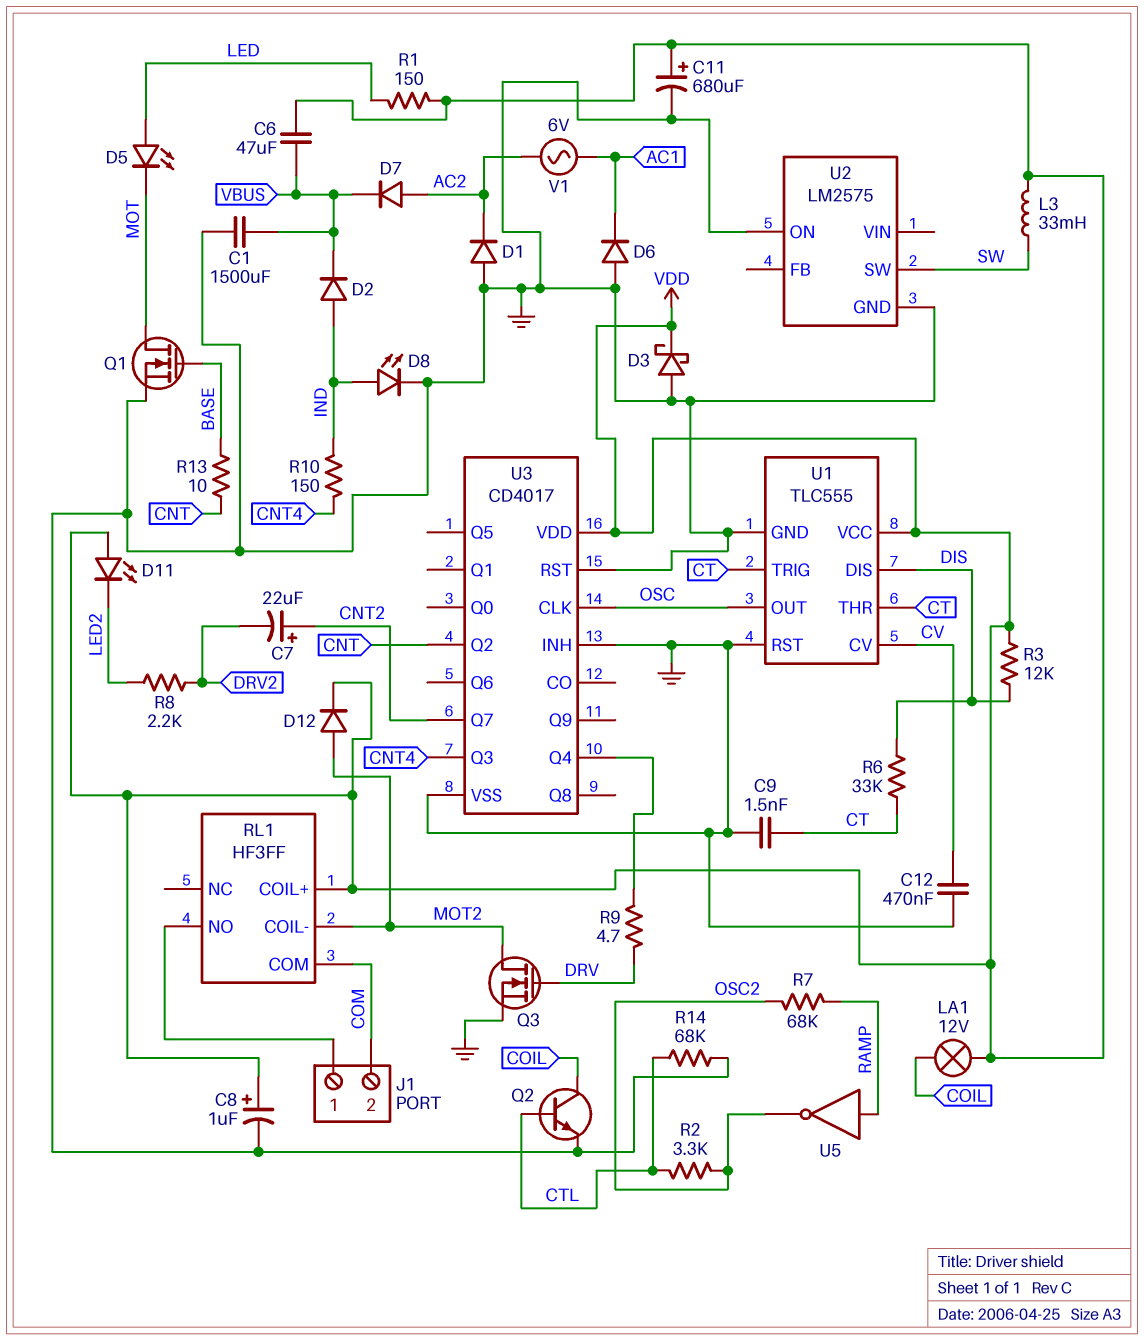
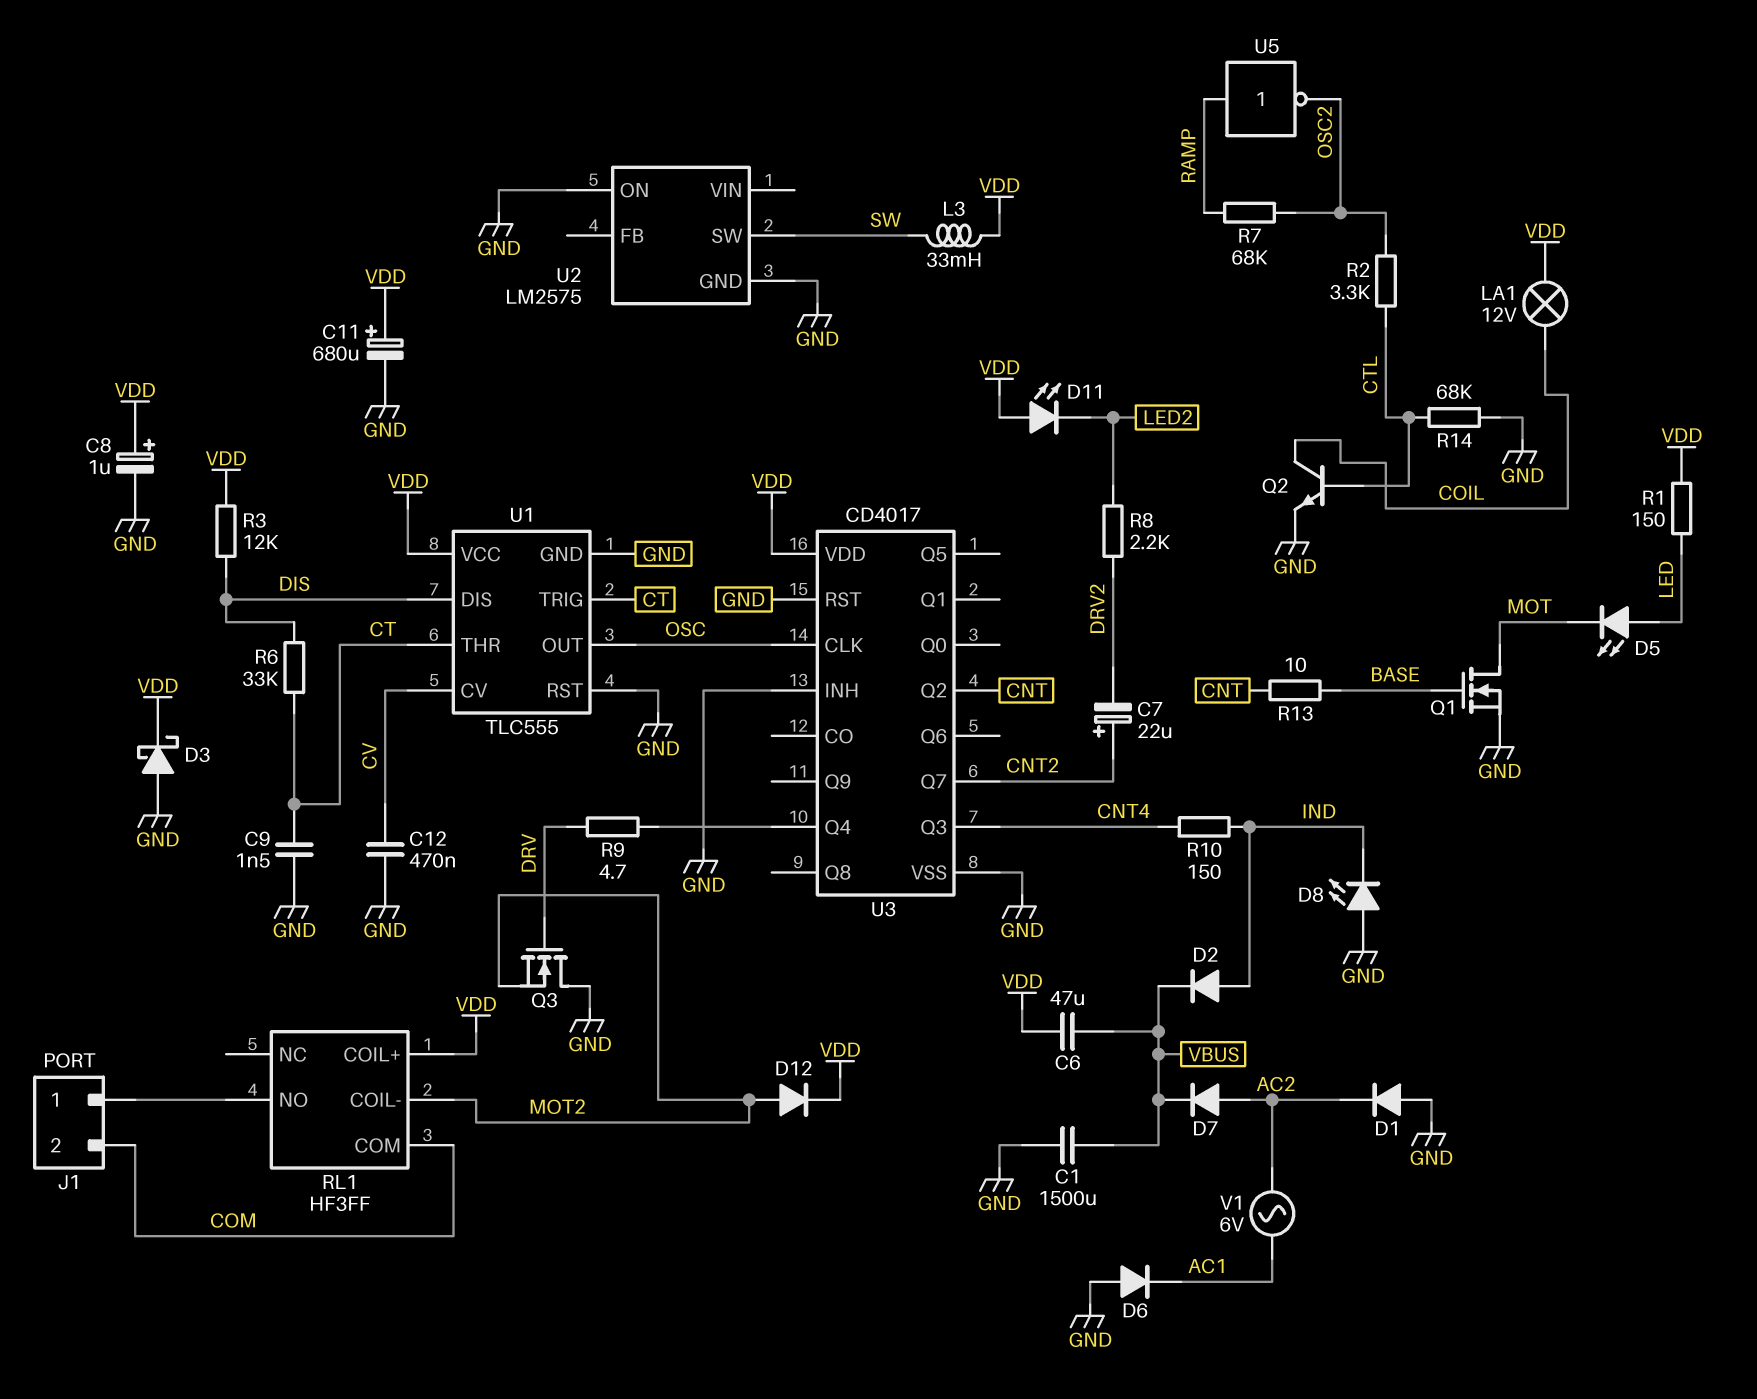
D8: LED (A IND, K GND) -> LED (A GND, K IND)
Q3: NMOS (G DRV, D MOT2, S GND) -> NMOS (G DRV, D GND, S MOT2)

